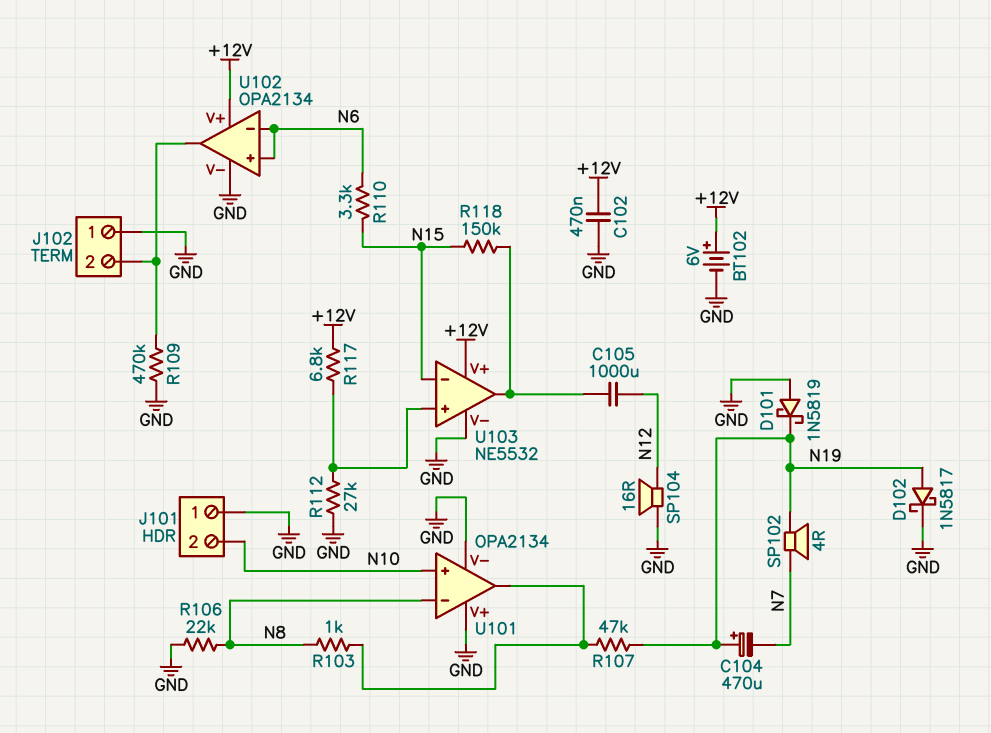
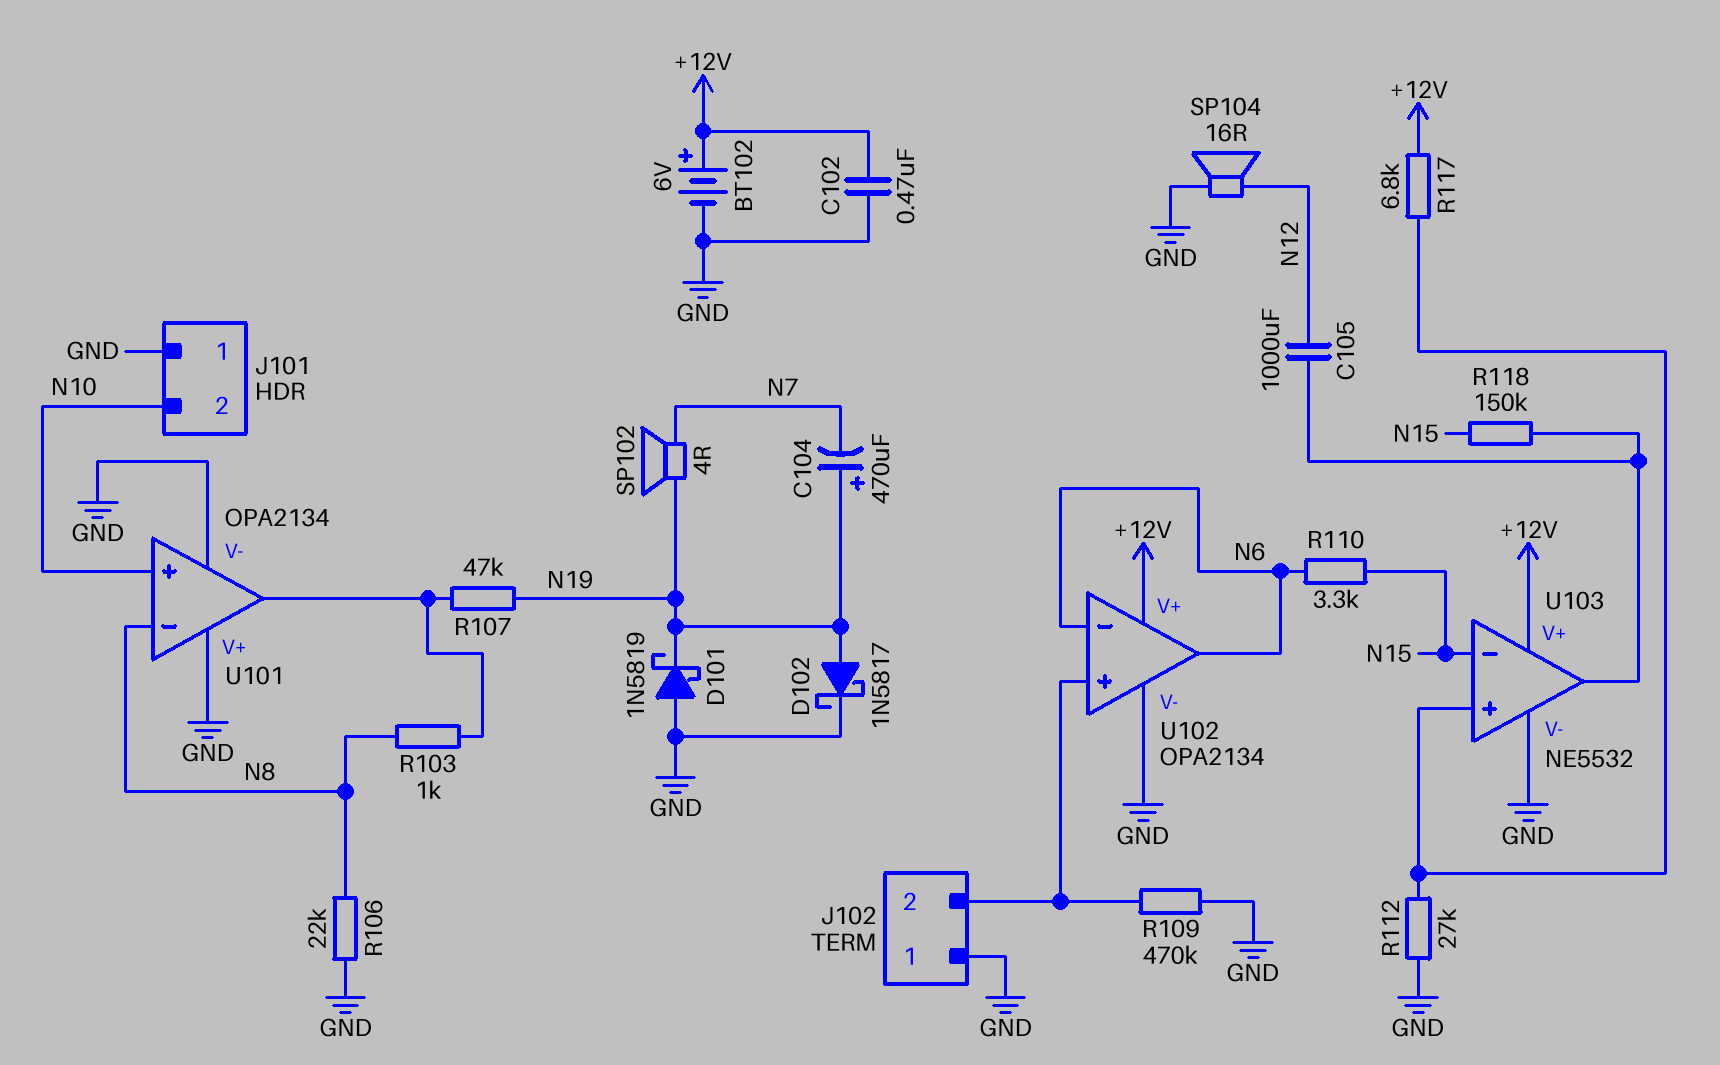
U102 pin in+: N6 -> J102/2
U102 pin out: J102/2 -> N6

